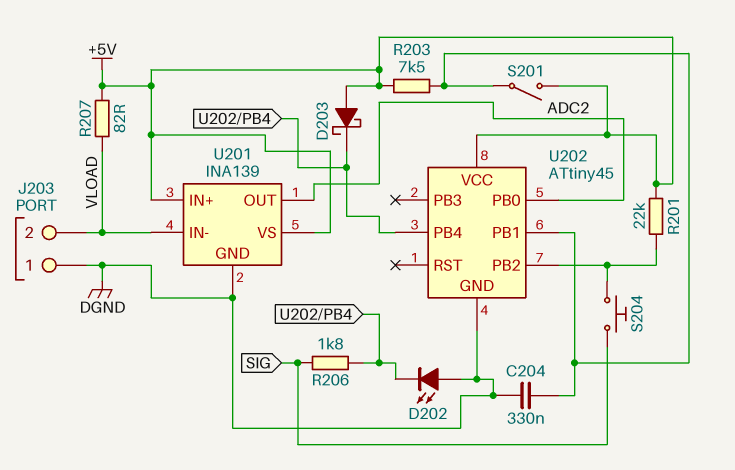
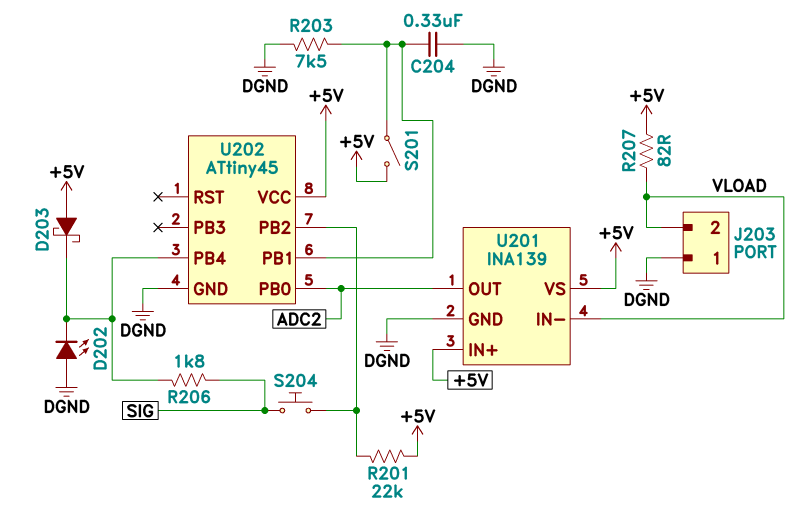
R203: 7.5k (+5V, U202/PB1) -> 7.5k (DGND, U202/PB1)

